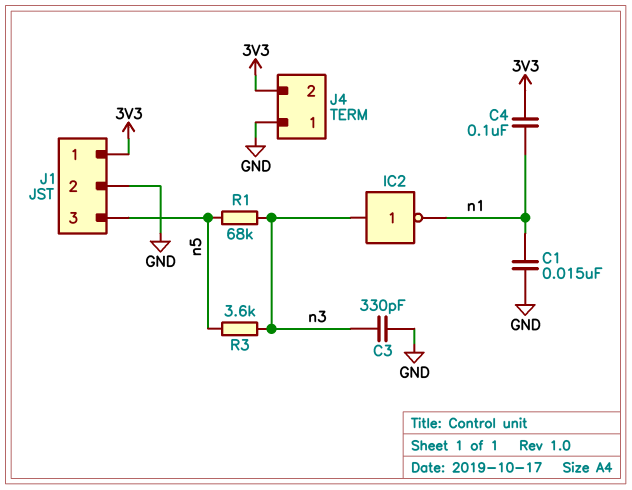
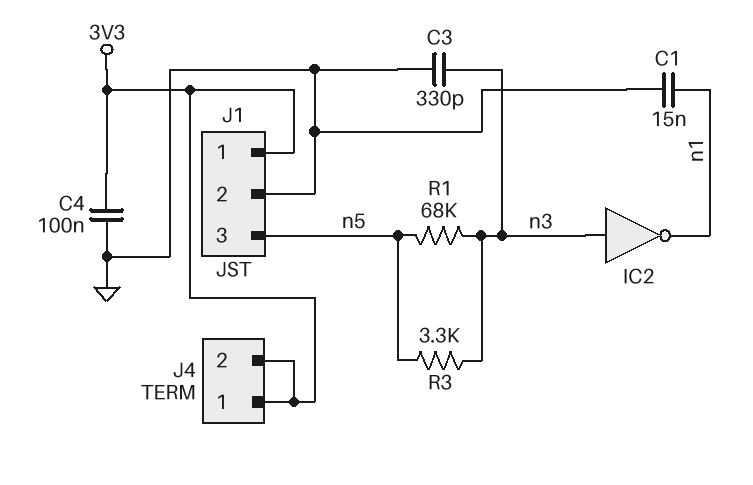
C4: 100nF (3V3, n1) -> 100nF (3V3, GND)
J4 pin 1: GND -> 3V3
R3: 3.6k (n3, n5) -> 3.3k (n3, n5)

